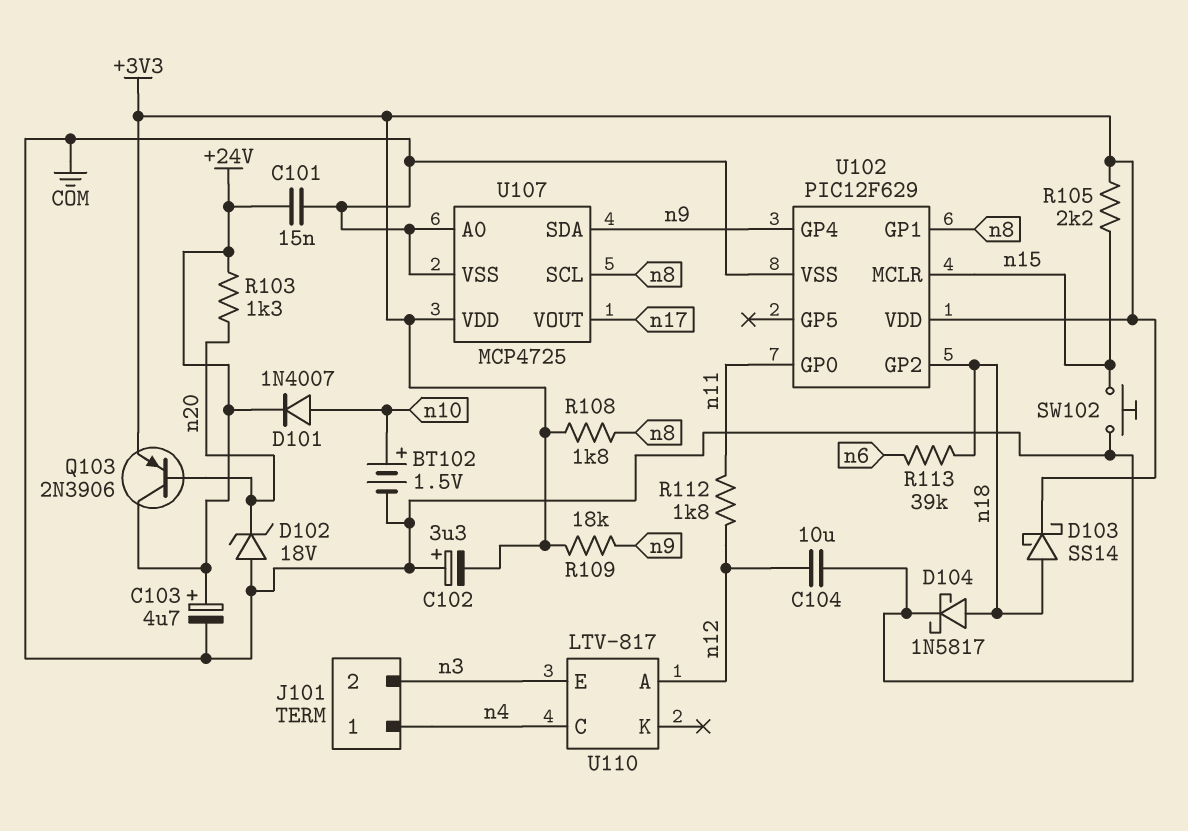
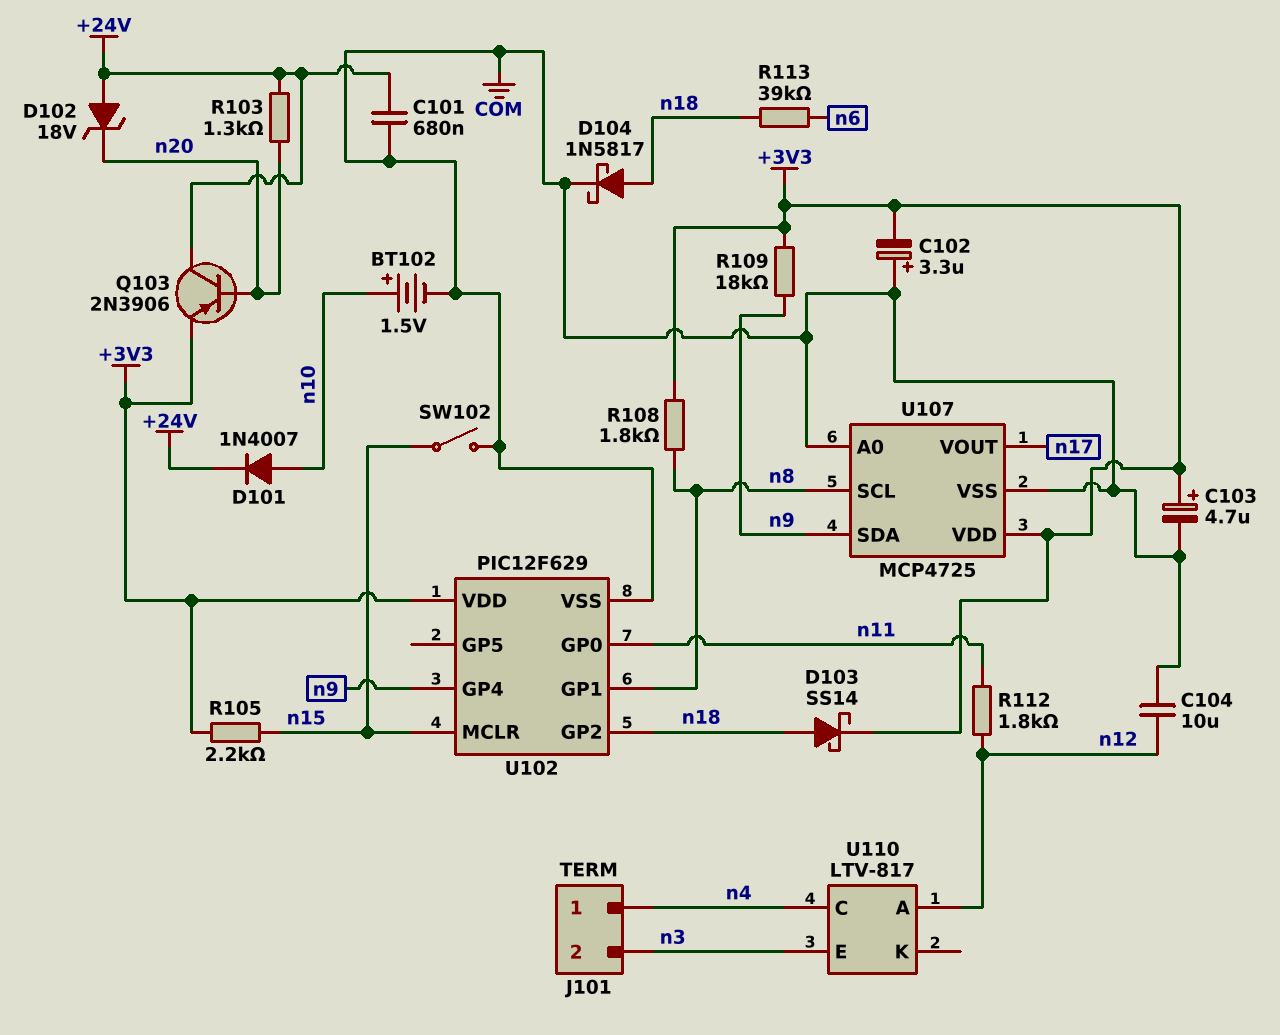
C101: 15nF (+24V, COM) -> 680nF (+24V, COM)
C103: 4.7uF (plus +24V, minus COM) -> 4.7uF (plus +3V3, minus COM)
D102: zener 18V (A COM, K n20) -> zener 18V (A +24V, K n20)
SW102: button (COM, n15) -> switch (COM, n15)

